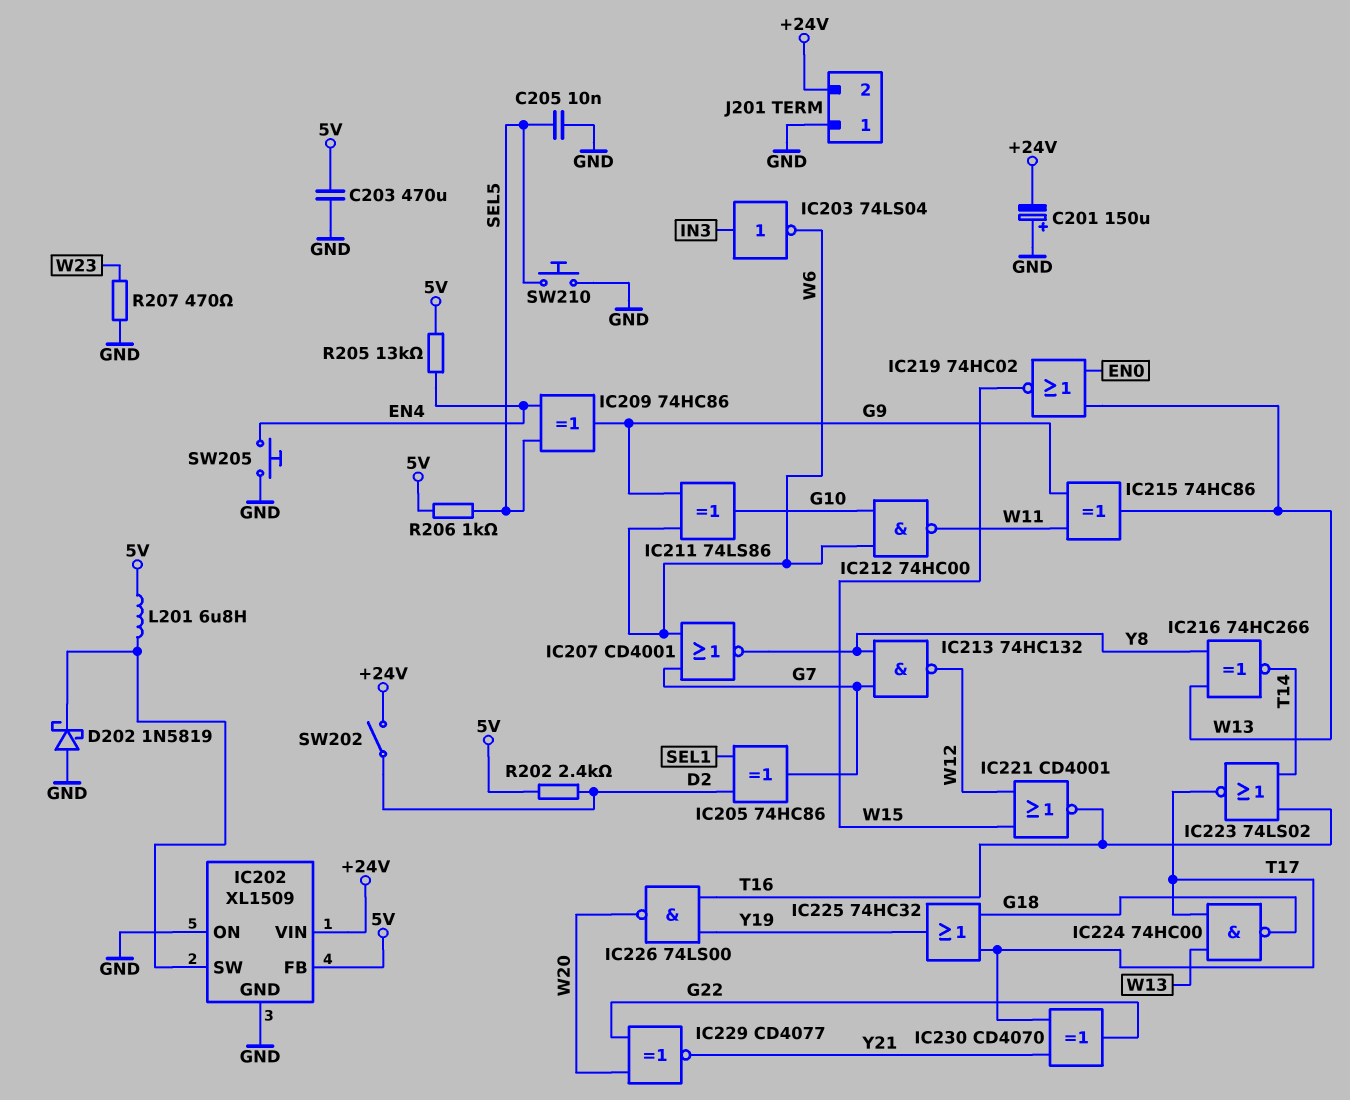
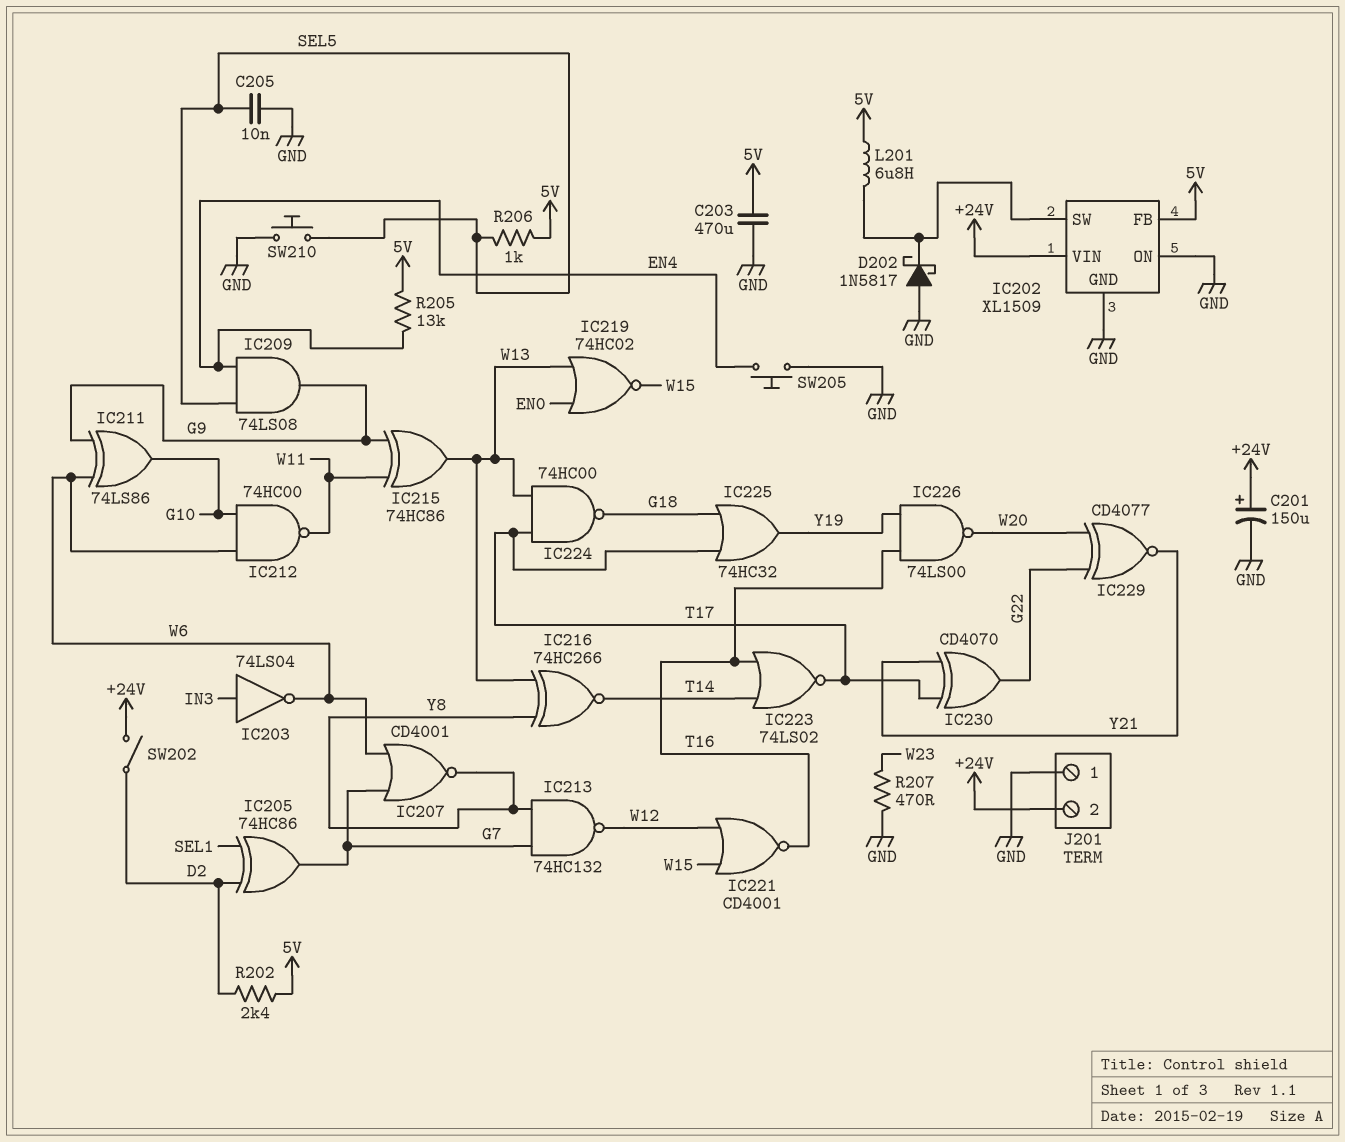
C201: 150uF (plus GND, minus +24V) -> 150uF (plus +24V, minus GND)
D202: schottky 1N5819 (A GND, K IC202/SW) -> schottky 1N5817 (A GND, K IC202/SW)
IC209: XOR 74HC86 (in EN4, in SEL5, out G9) -> AND 74LS08 (in EN4, in SEL5, out G9)

